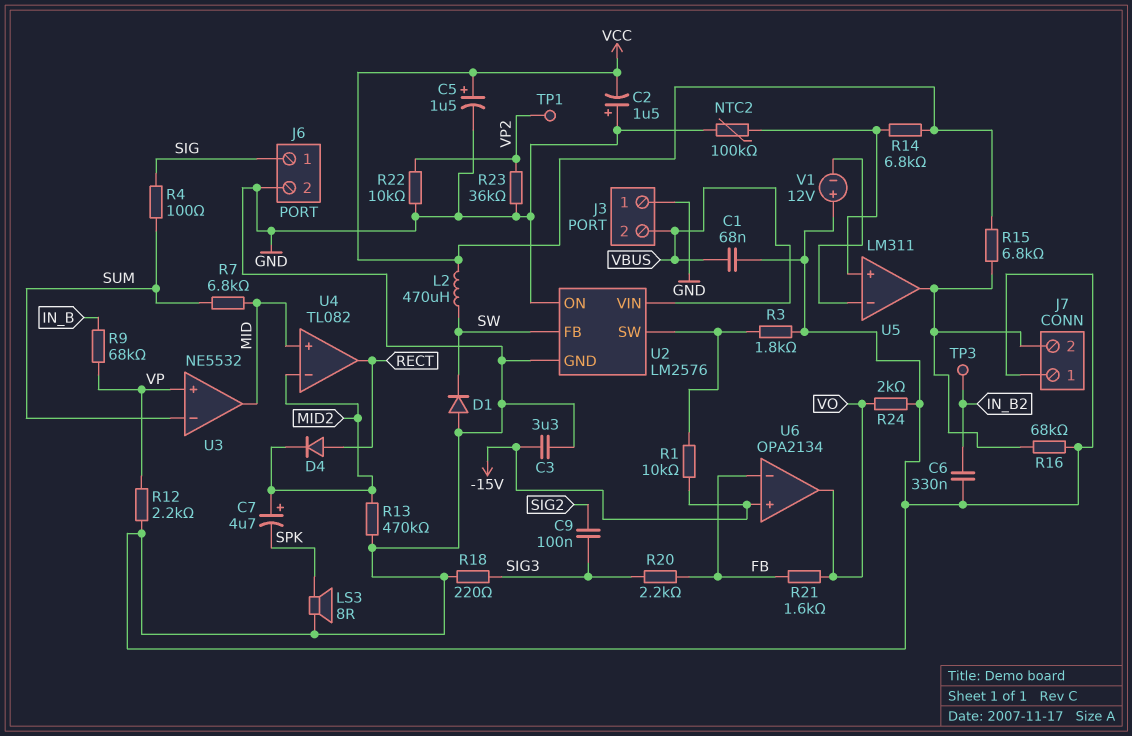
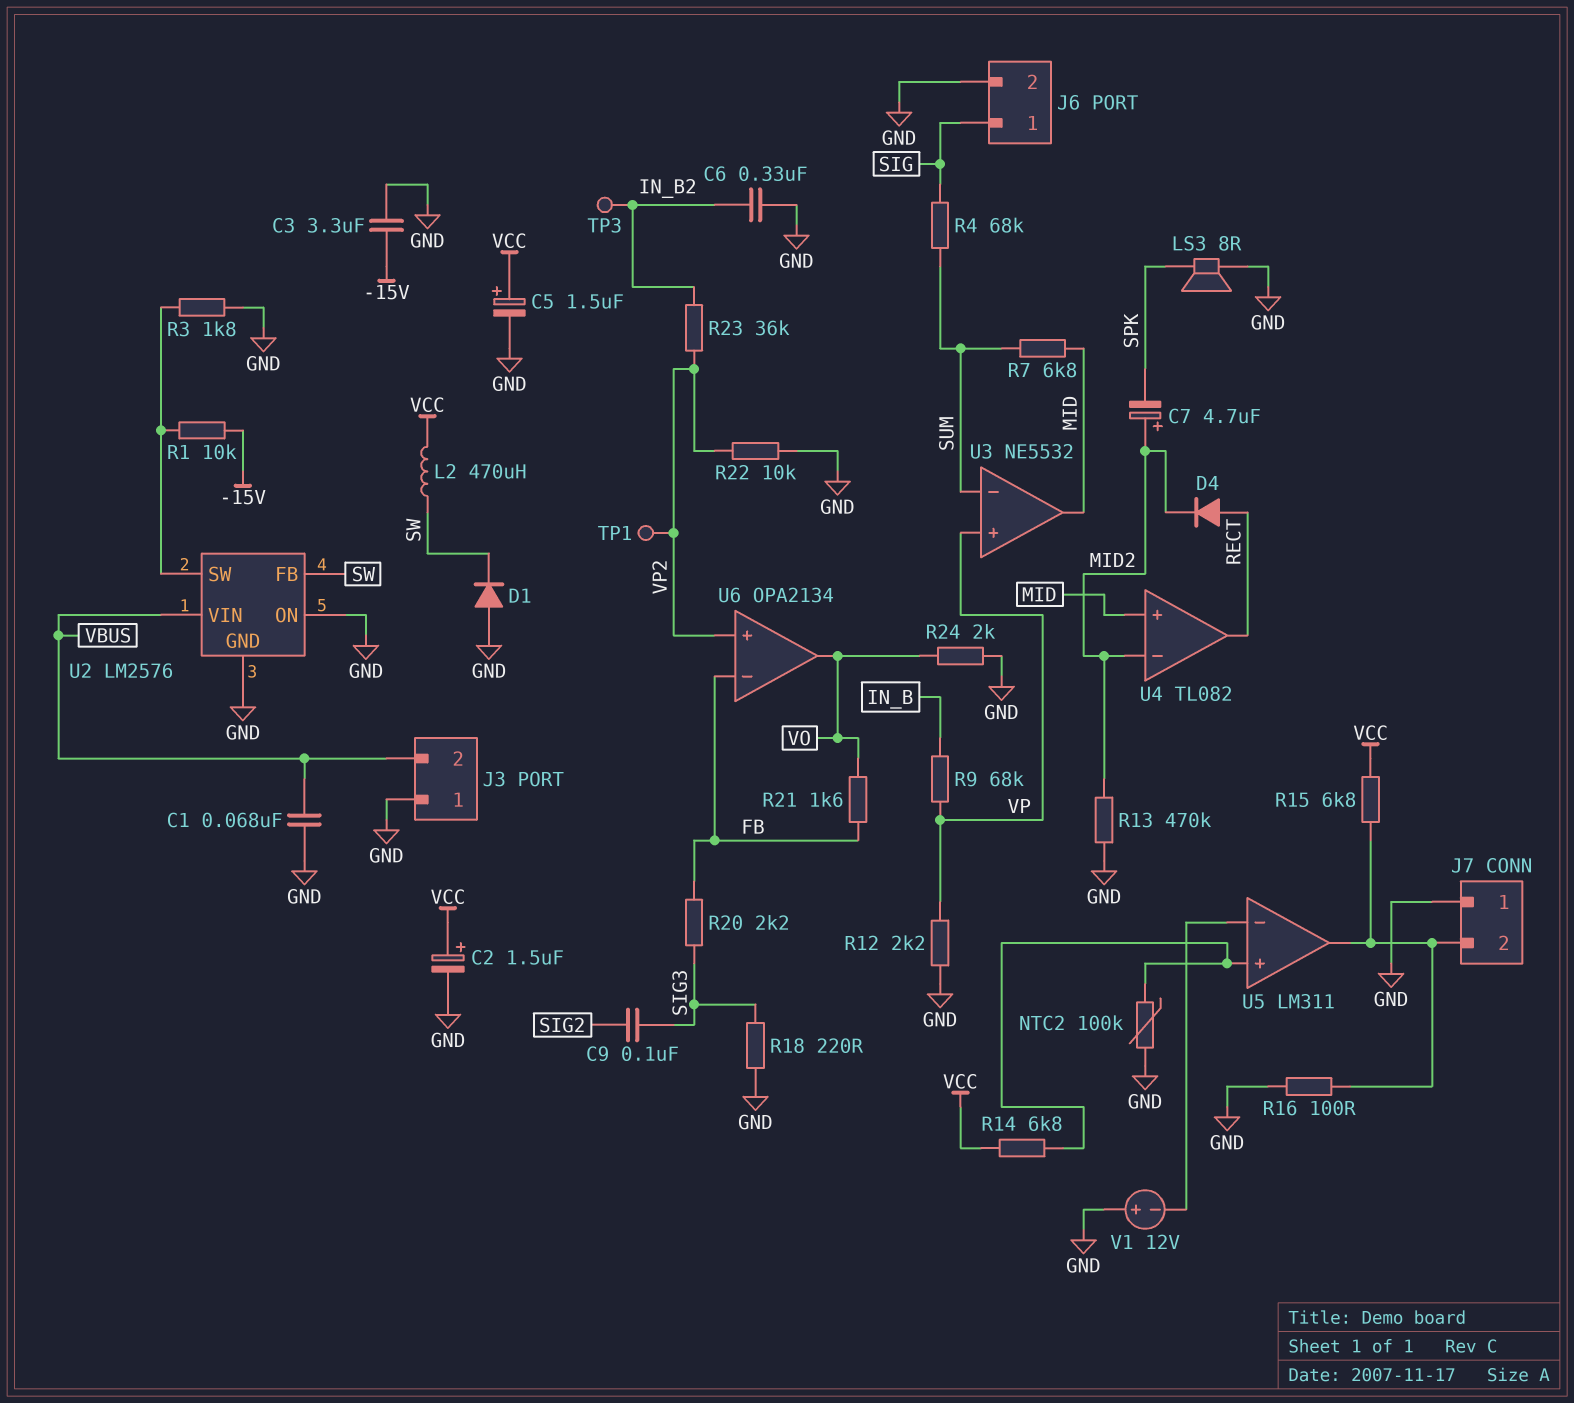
C2: 1.5uF (plus GND, minus VCC) -> 1.5uF (plus VCC, minus GND)
R4: 100 (SIG, SUM) -> 68k (SIG, SUM)
R16: 68k (GND, J7/2) -> 100 (GND, J7/2)
R23: 36k (GND, VP2) -> 36k (IN_B2, VP2)
U6 pin in+: -15V -> VP2

